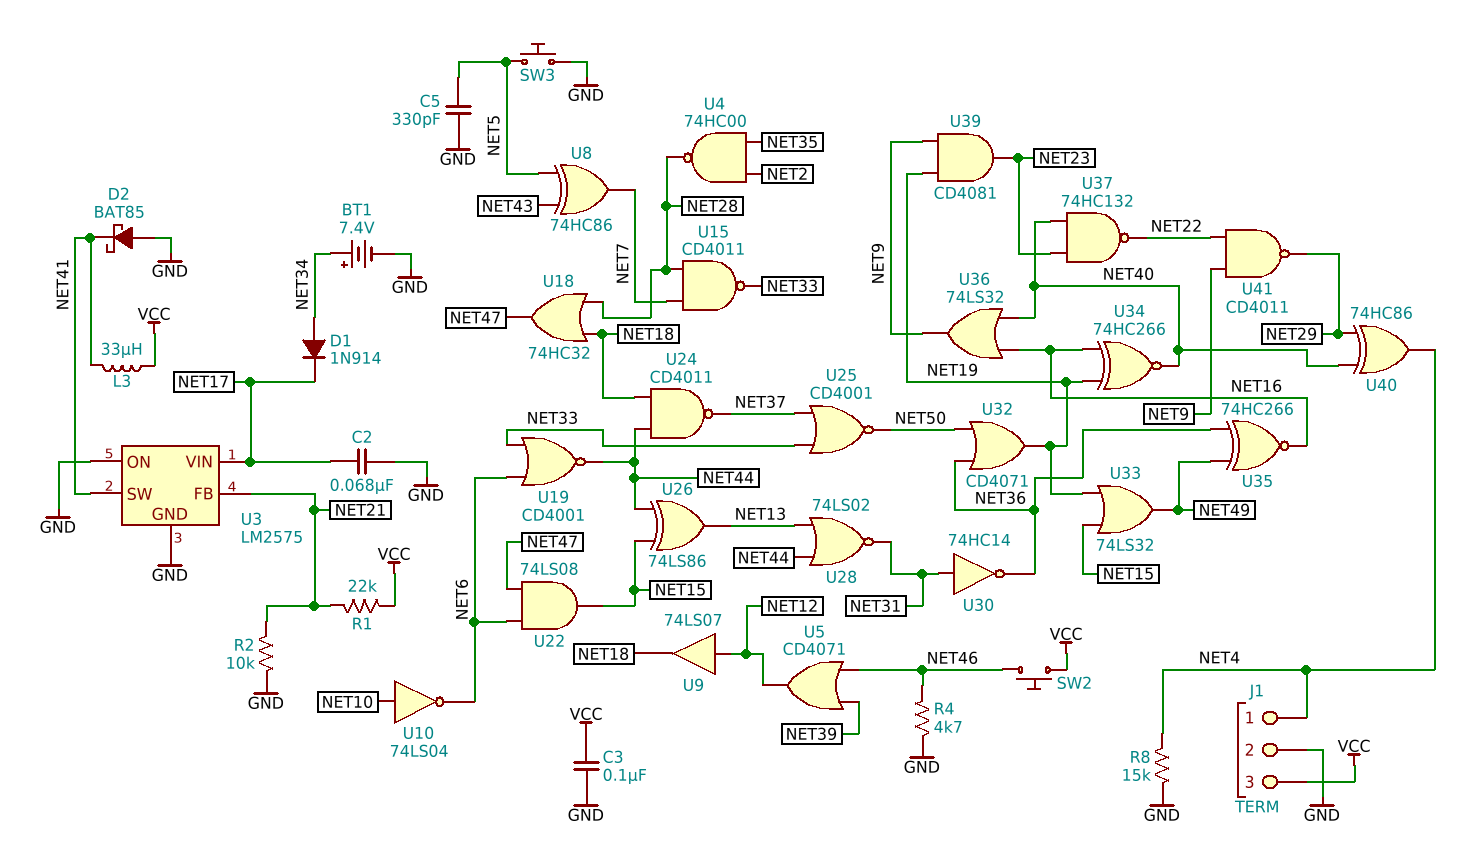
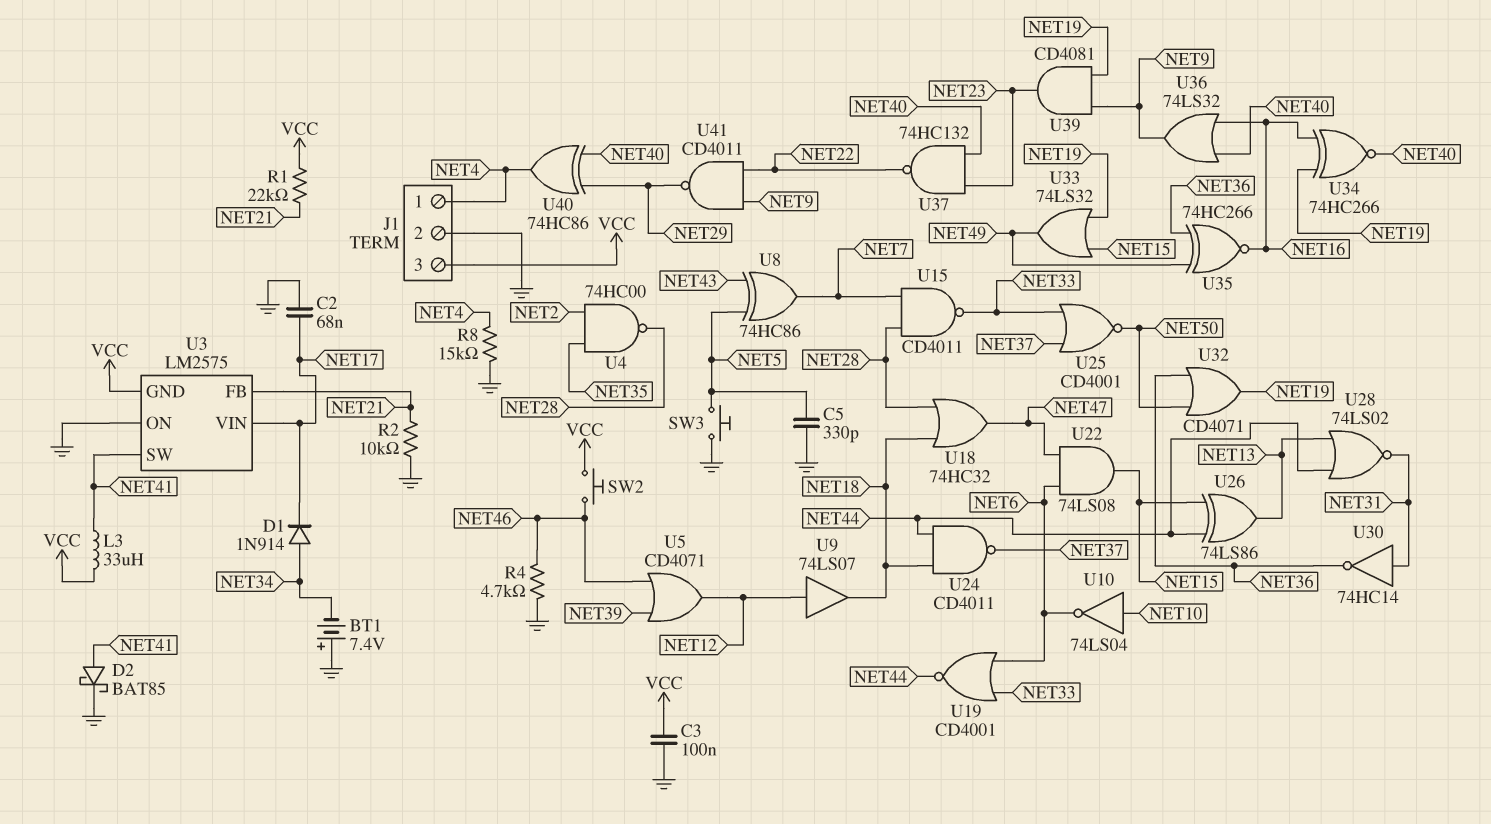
BT1: 7.4V (plus NET34, minus GND) -> 7.4V (plus GND, minus NET34)
D2: schottky BAT85 (A GND, K NET41) -> schottky BAT85 (A NET41, K GND)
U3 pin GND: GND -> VCC

